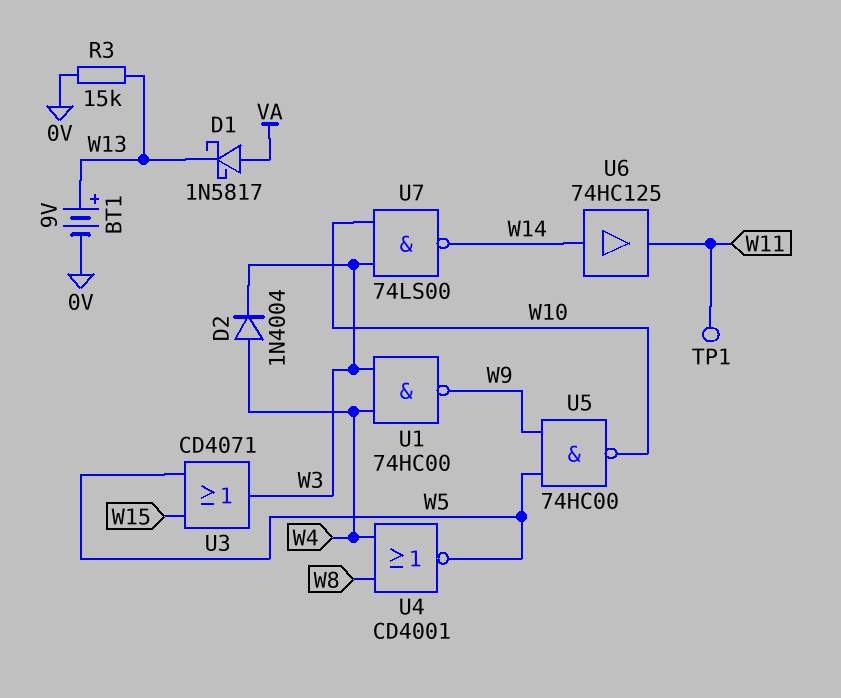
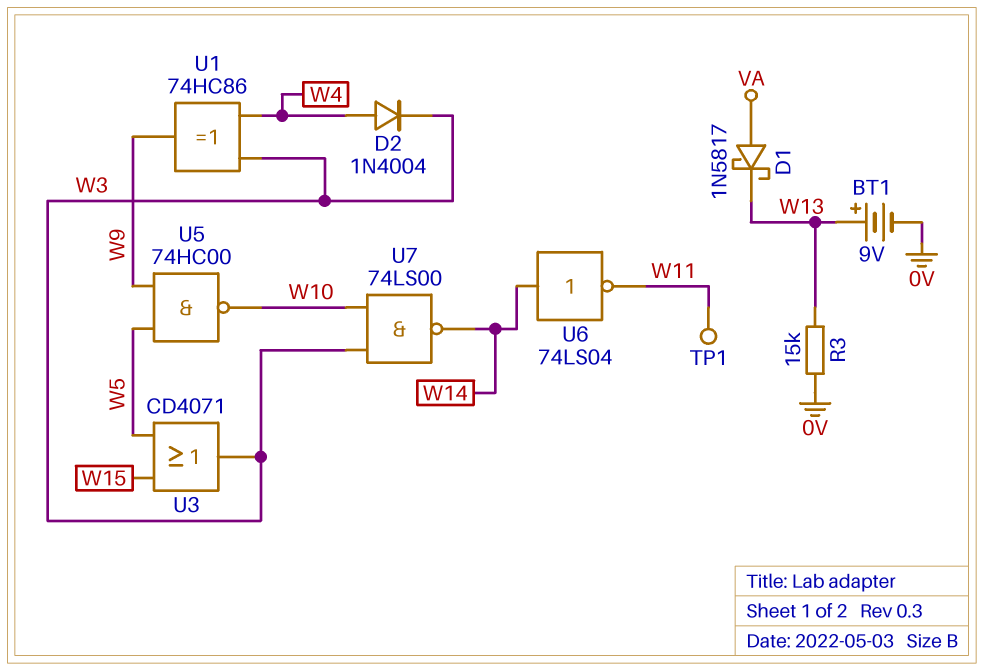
U1: NAND 74HC00 (in W3, in W4, out W9) -> XOR 74HC86 (in W3, in W4, out W9)
U4: NOR CD4001 (in W4, in W8, out W5) -> none
U6: buffer 74HC125 (in W14, out W11) -> NOT 74LS04 (in W14, out W11)

